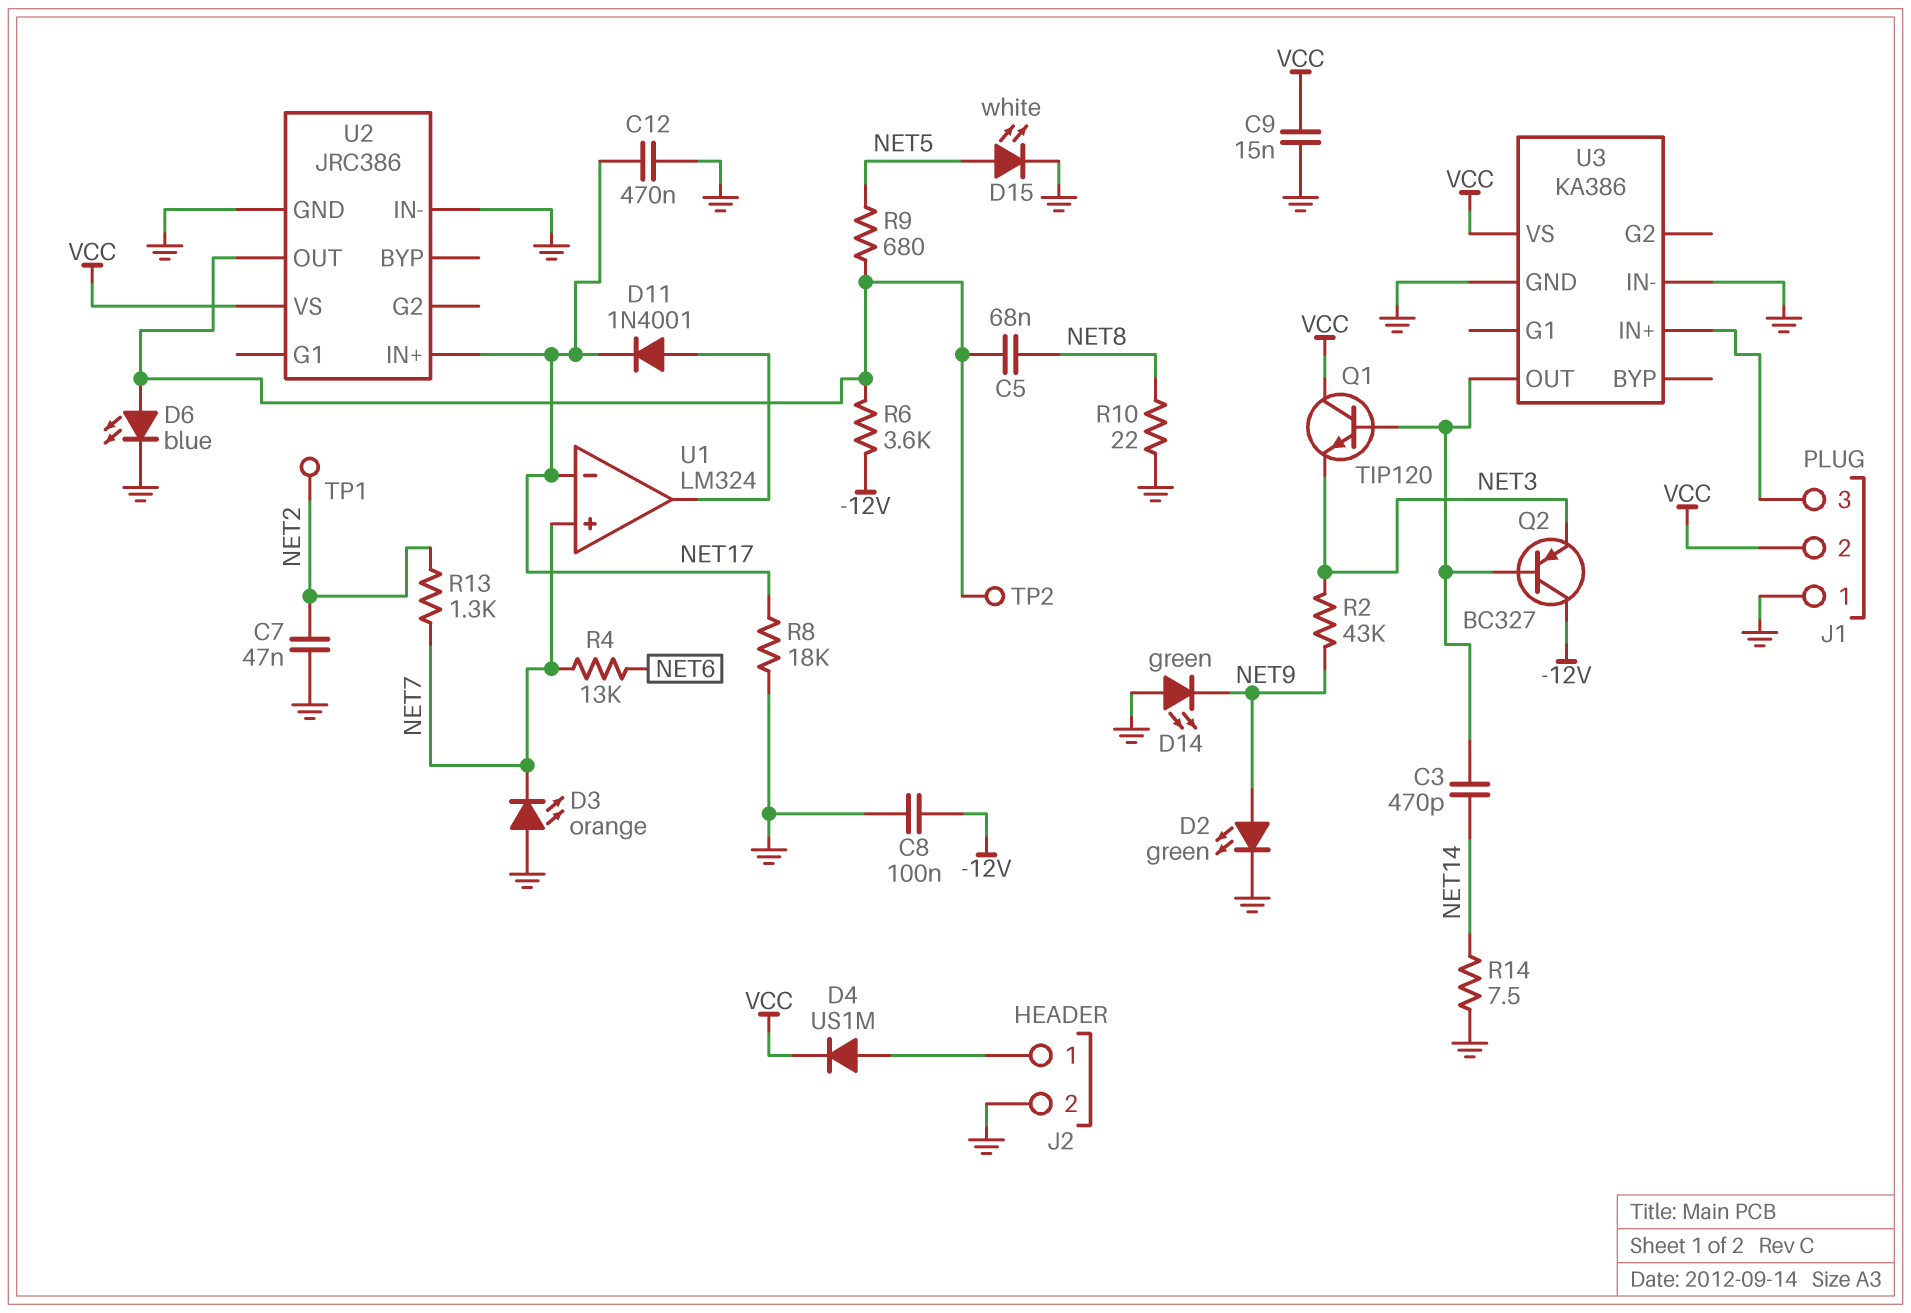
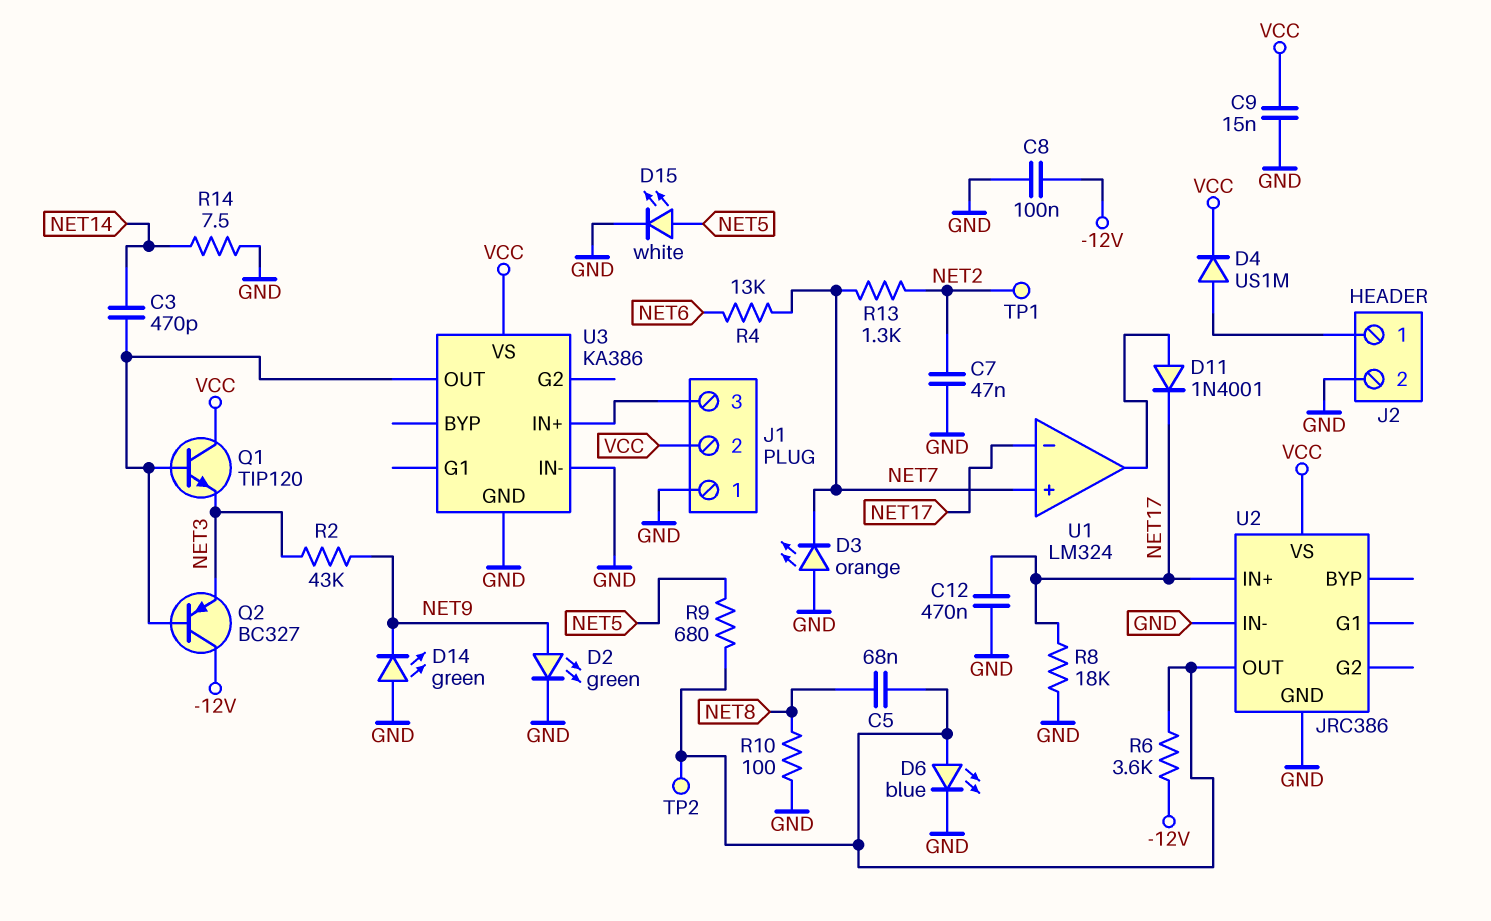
R10: 22 (GND, NET8) -> 100 (GND, NET8)

